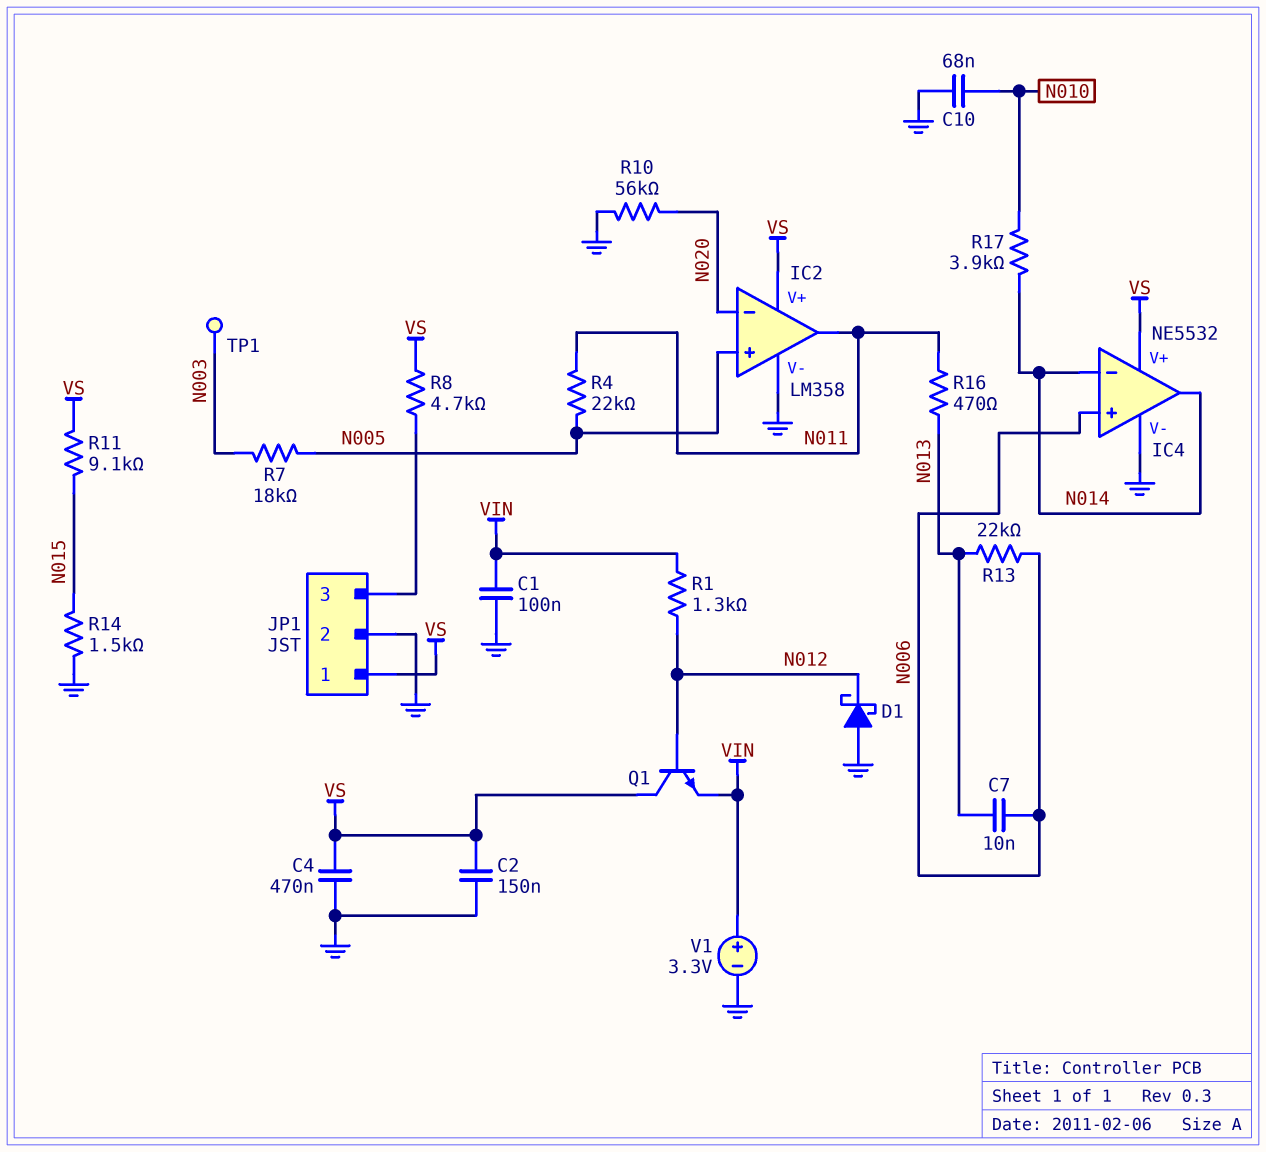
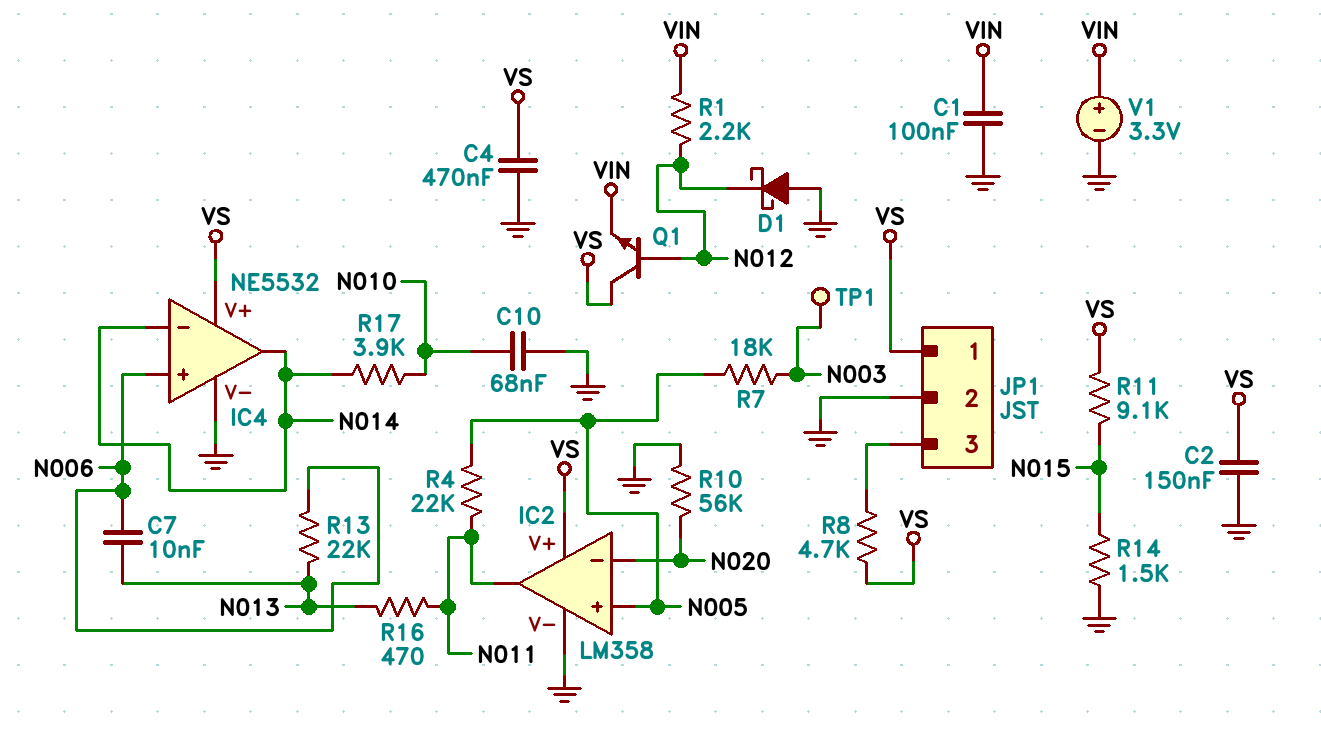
R1: 1.3k (N012, VIN) -> 2.2k (N012, VIN)

